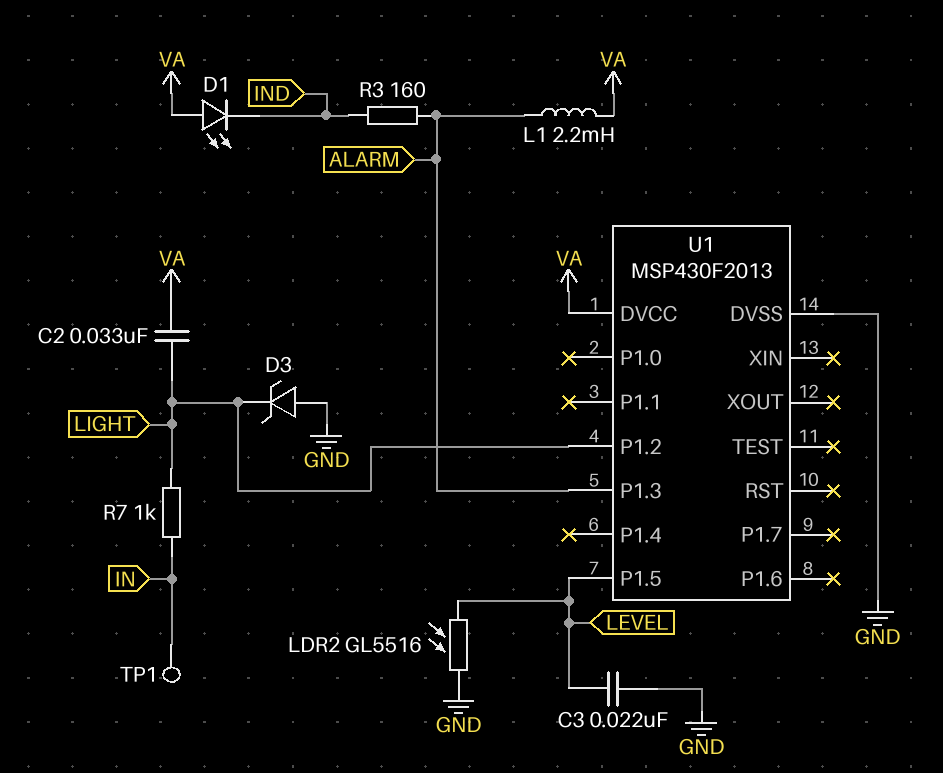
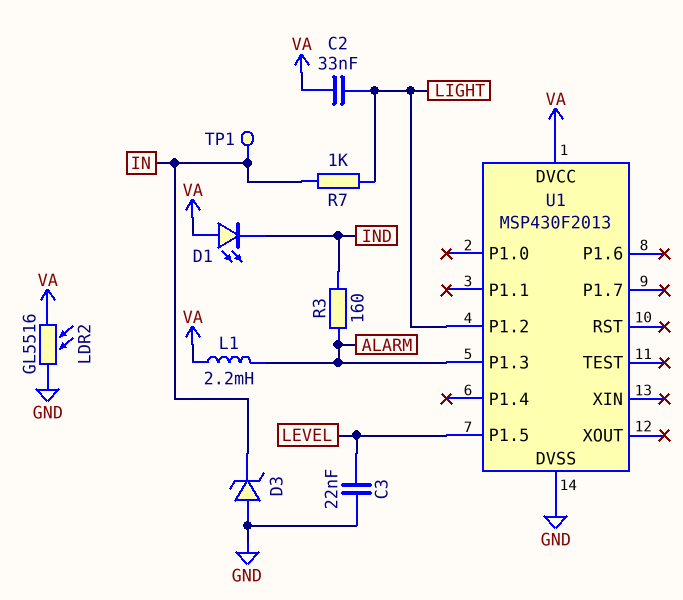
D3: zener (A GND, K LIGHT) -> zener (A GND, K IN)
LDR2: GL5516 (GND, LEVEL) -> GL5516 (GND, VA)

